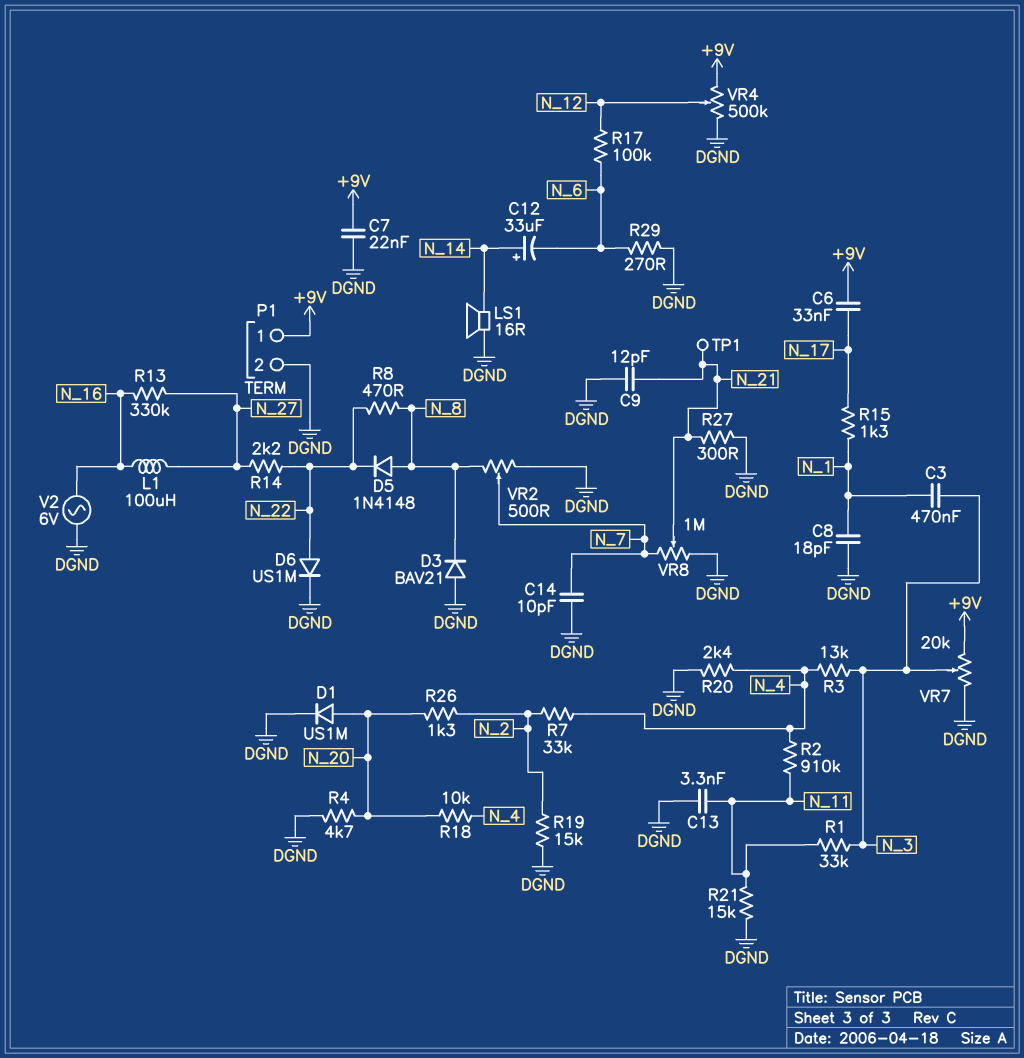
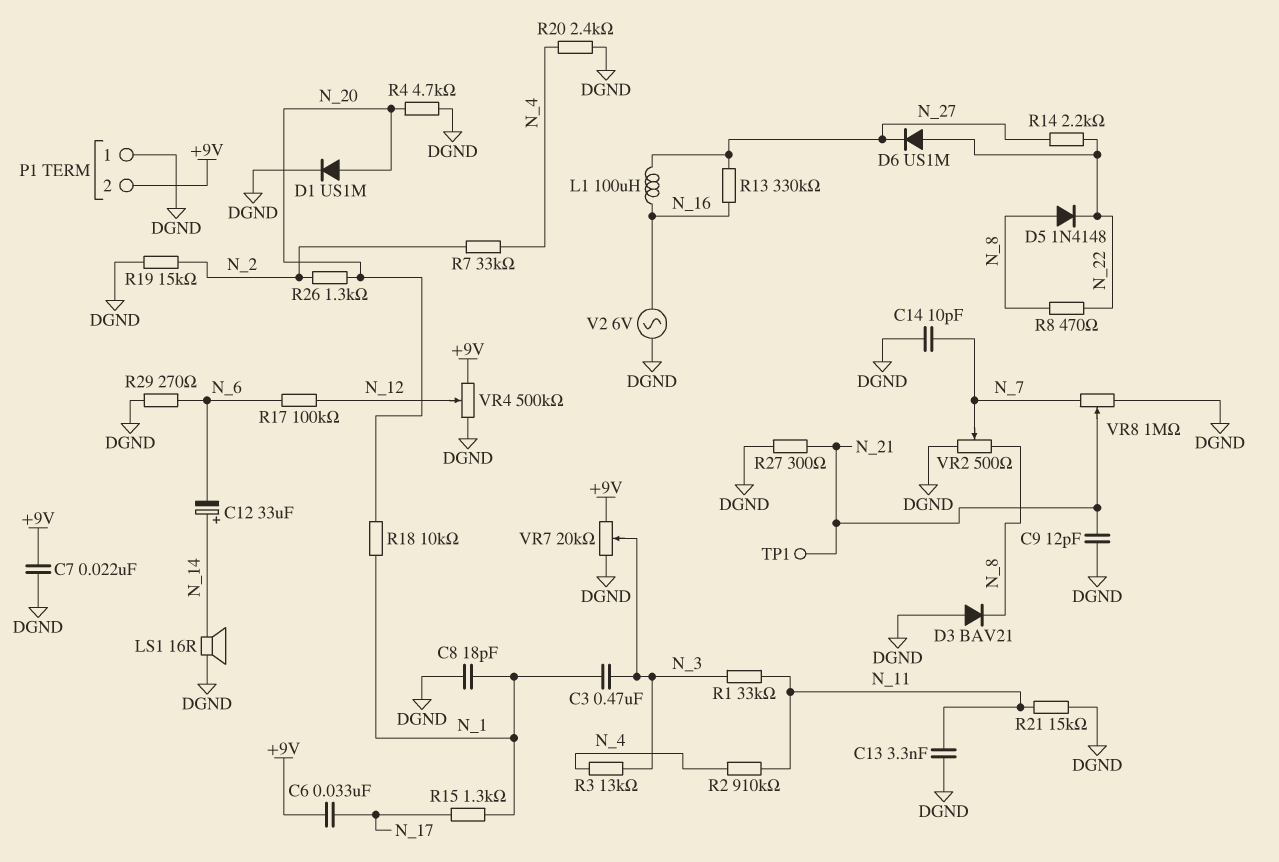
D6: diode US1M (A N_22, K DGND) -> diode US1M (A N_22, K N_27)
P1 pin 1: +9V -> DGND
P1 pin 2: DGND -> +9V
R18: 10k (N_4, N_20) -> 10k (N_1, N_20)

